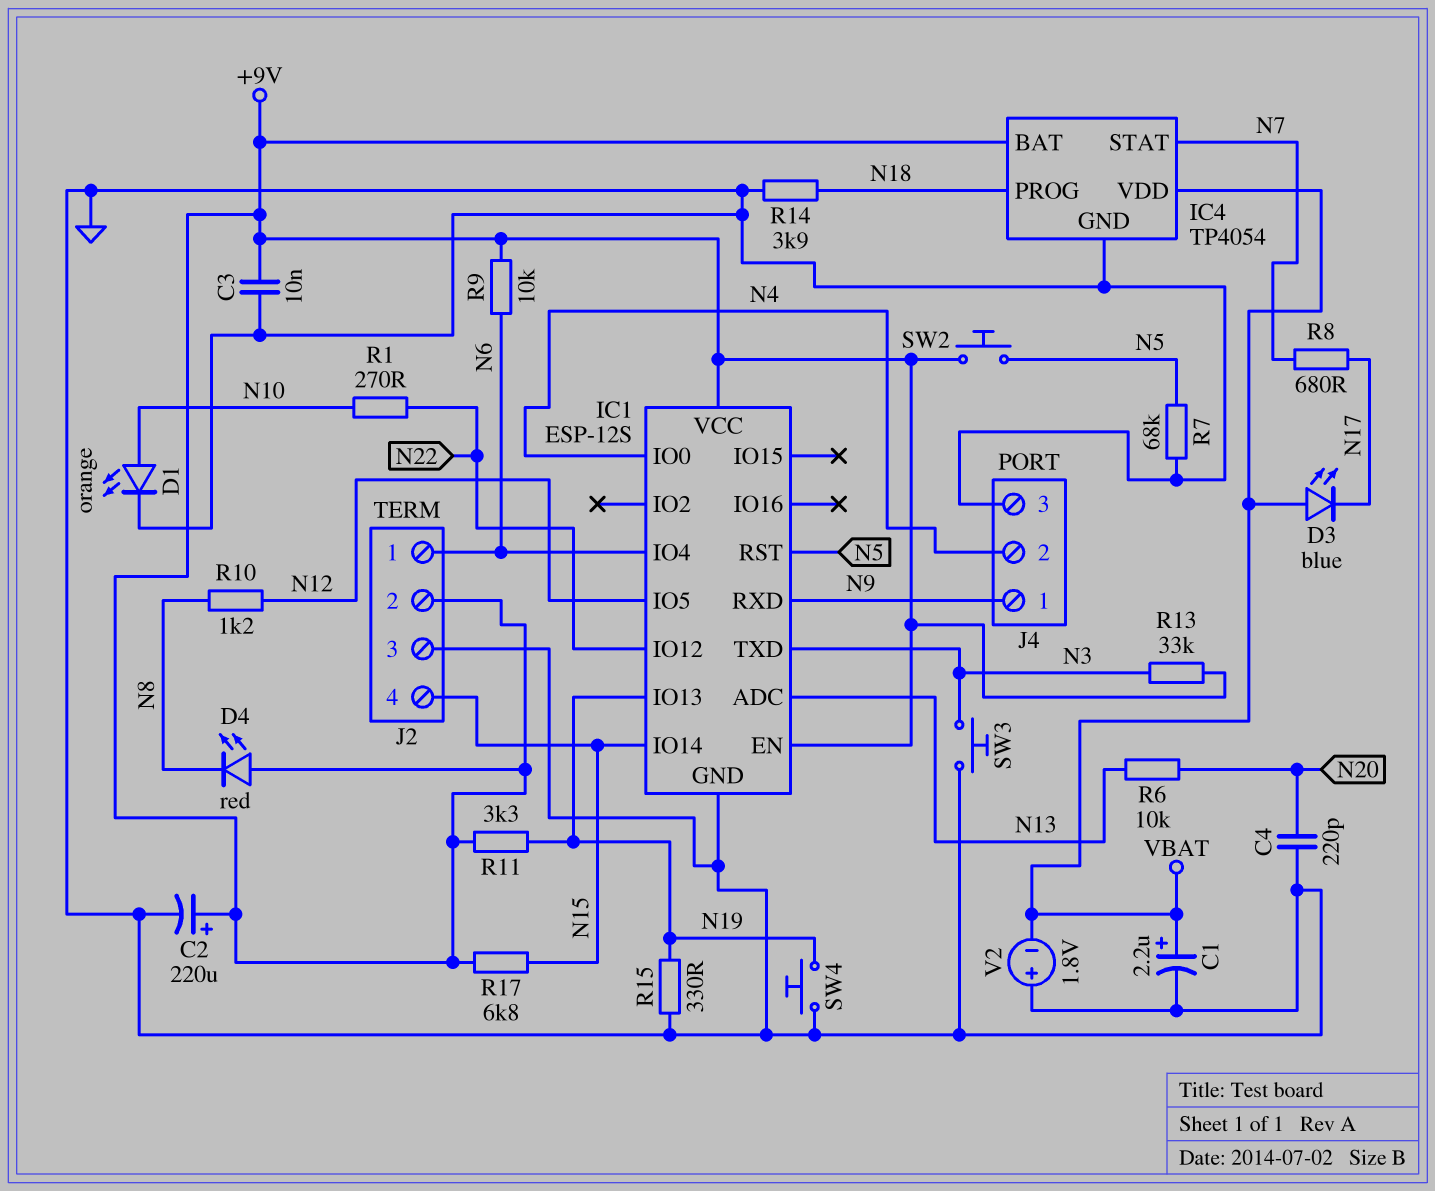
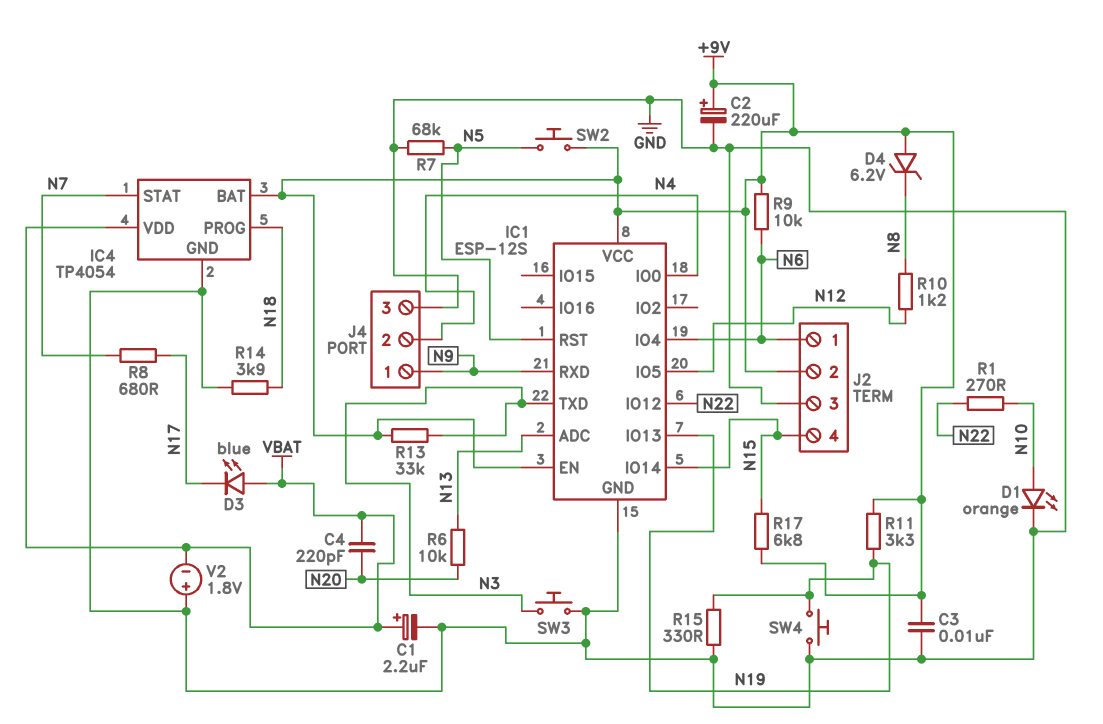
C4: 220pF (GND, N20) -> 220pF (N20, VBAT)
D4: LED red (A +9V, K N8) -> zener 6.2V (A +9V, K N8)

